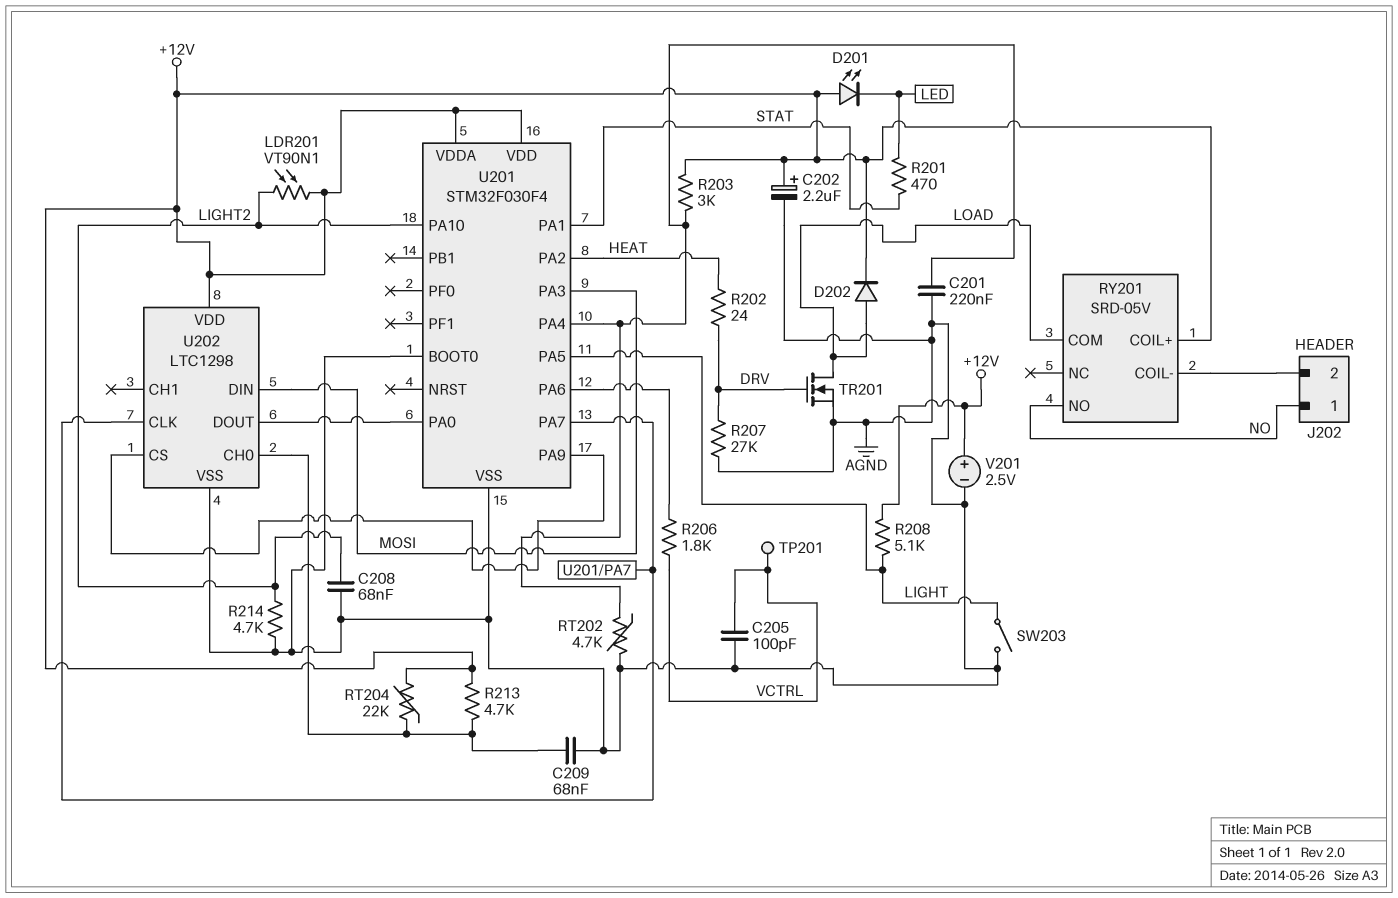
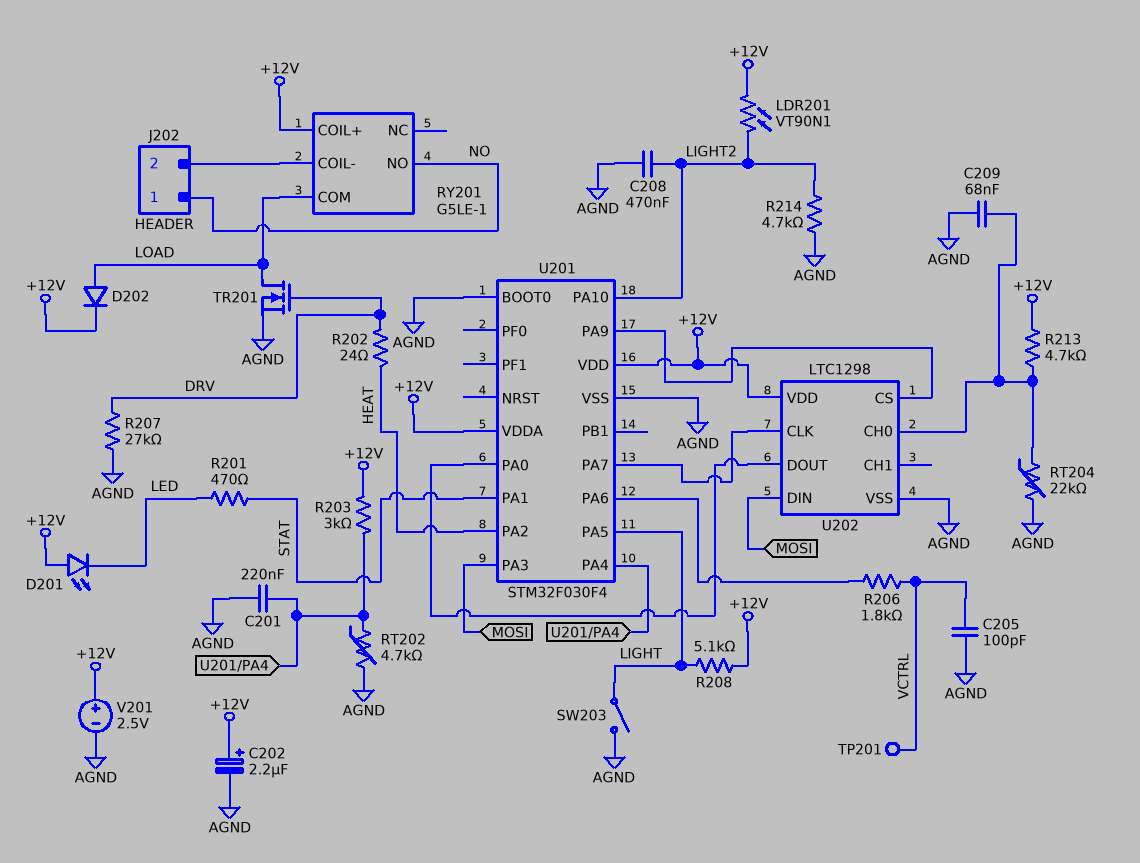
C208: 68nF (AGND, LIGHT2) -> 470nF (AGND, LIGHT2)
RT204: 22k (+12V, U202/CH0) -> 22k (AGND, U202/CH0)
RY201: SRD-05V -> G5LE-1

